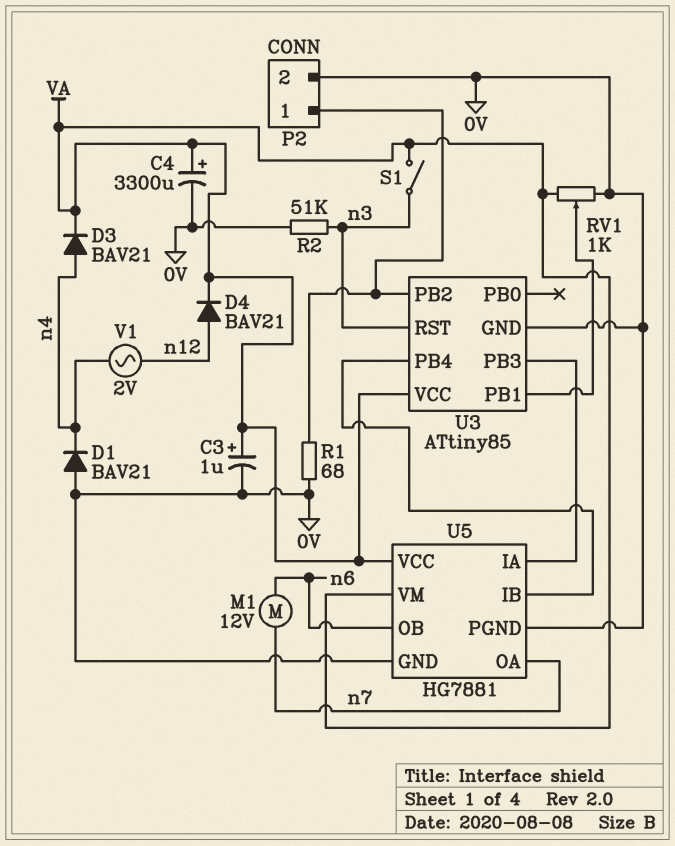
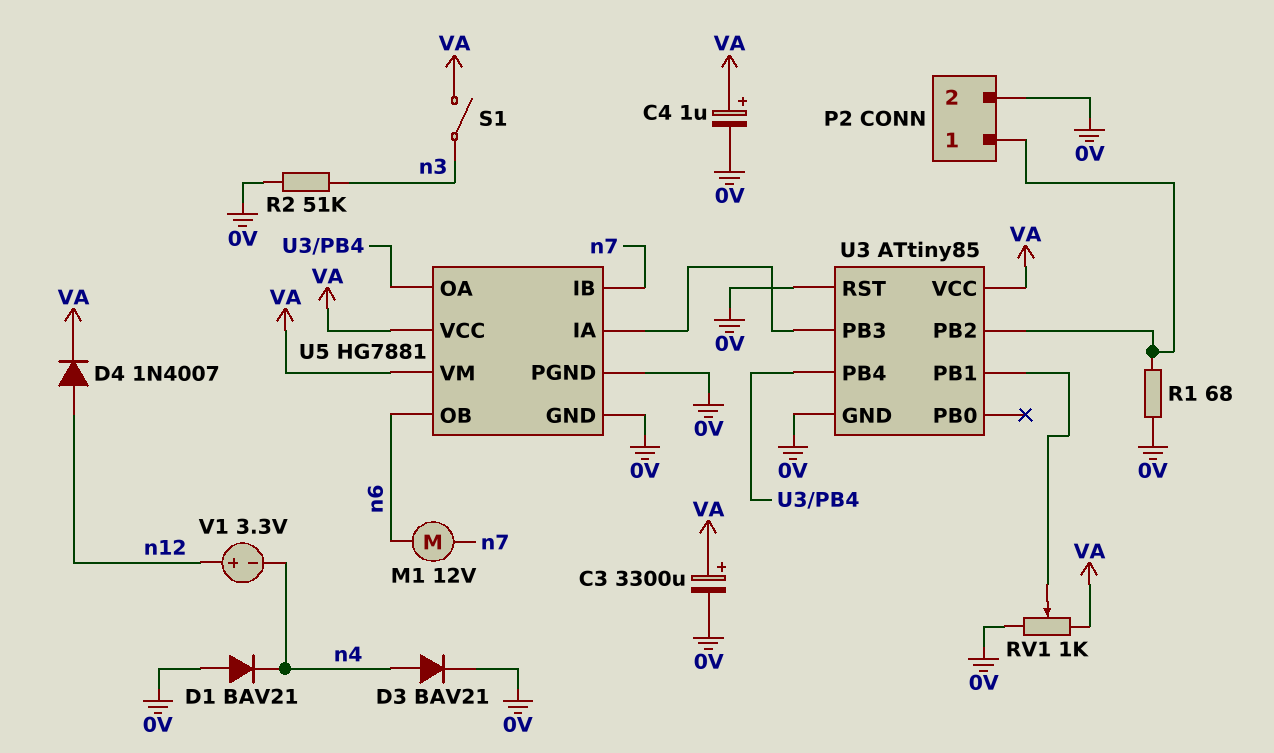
C3: 1uF (plus VA, minus 0V) -> 3300uF (plus VA, minus 0V)
C4: 3300uF (plus VA, minus 0V) -> 1uF (plus VA, minus 0V)
D3: diode BAV21 (A n4, K VA) -> diode BAV21 (A n4, K 0V)
D4: diode BAV21 (A n12, K VA) -> diode 1N4007 (A n12, K VA)
U3 pin RST: n3 -> 0V
U5 pin IB: U3/PB4 -> n7
U5 pin OA: n7 -> U3/PB4
V1: AC 2V (n4, n12) -> 3.3V (plus n12, minus n4)

